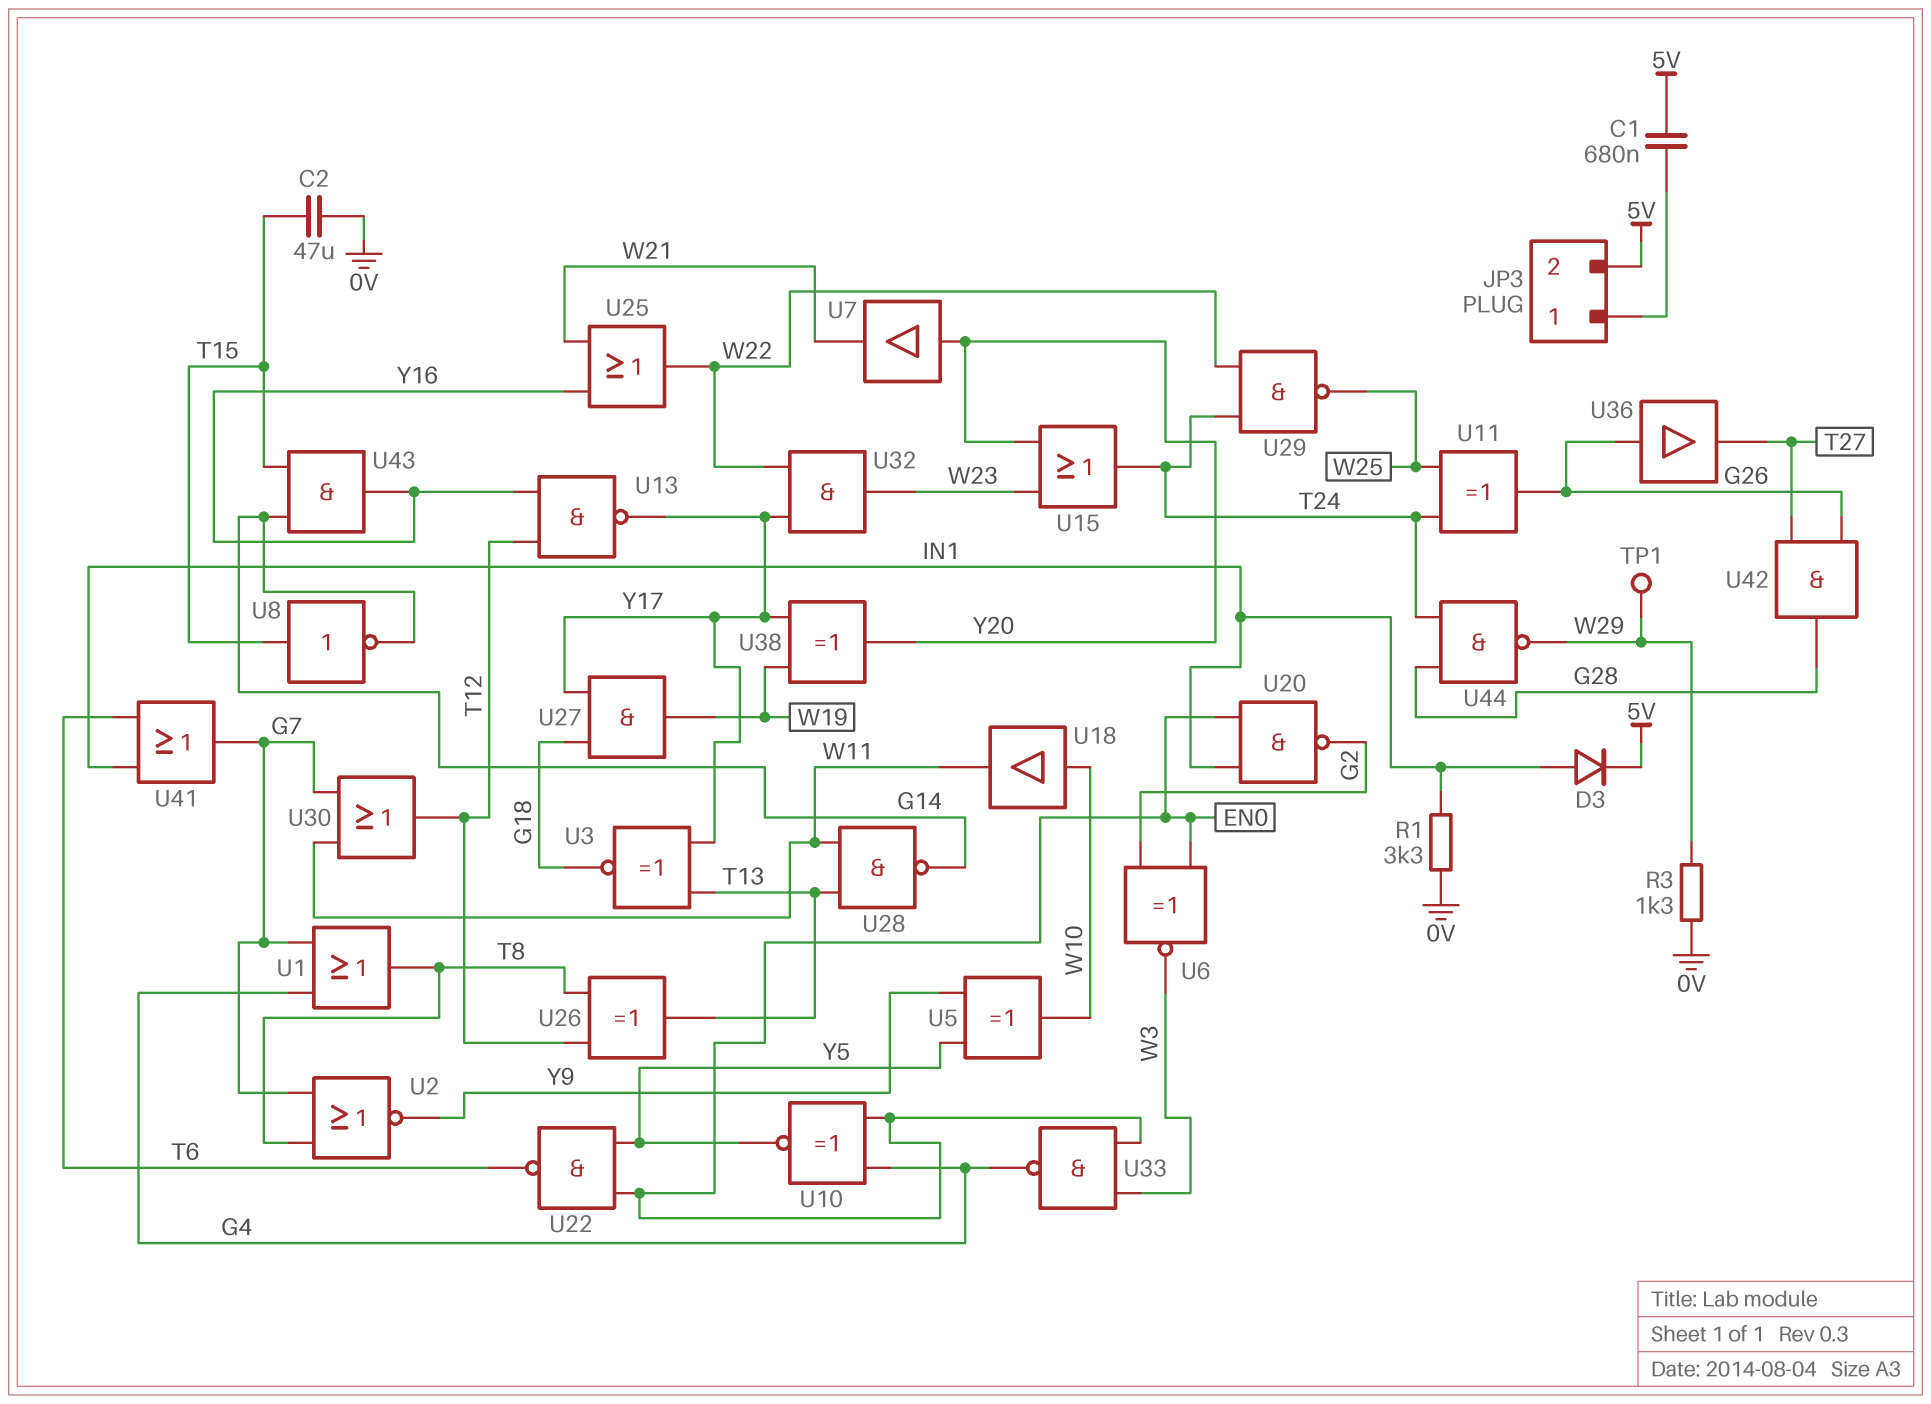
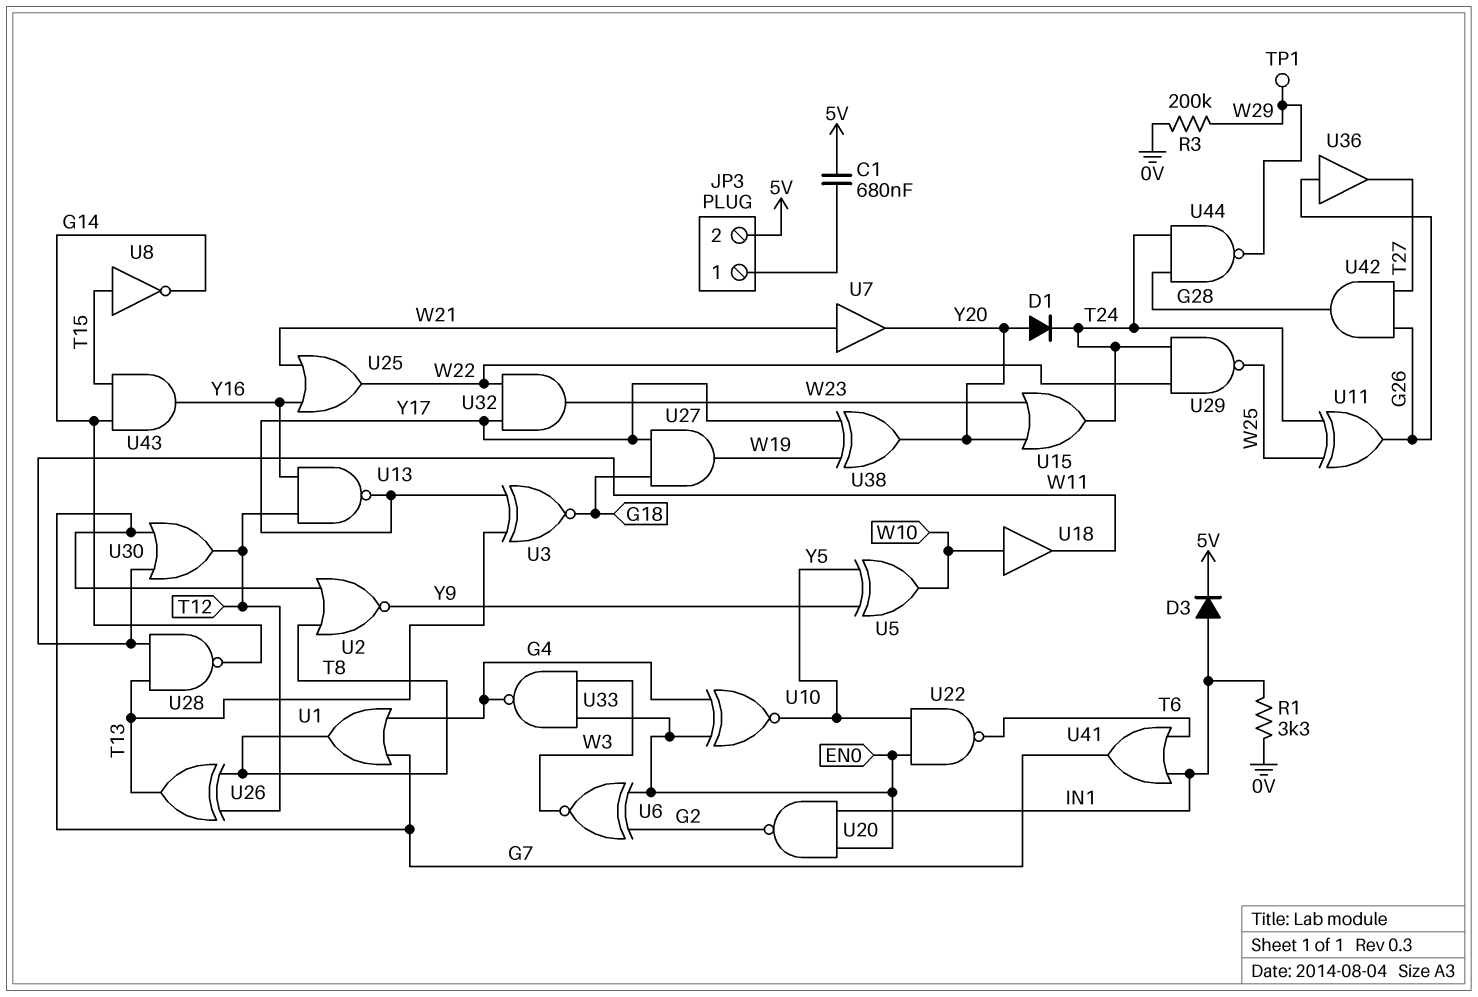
C2: 47uF (0V, T15) -> none
D1: none -> diode (A Y20, K T24)
R3: 1.3k (0V, W29) -> 200k (0V, W29)
U7: buffer (in Y20, out W21) -> buffer (in W21, out Y20)

